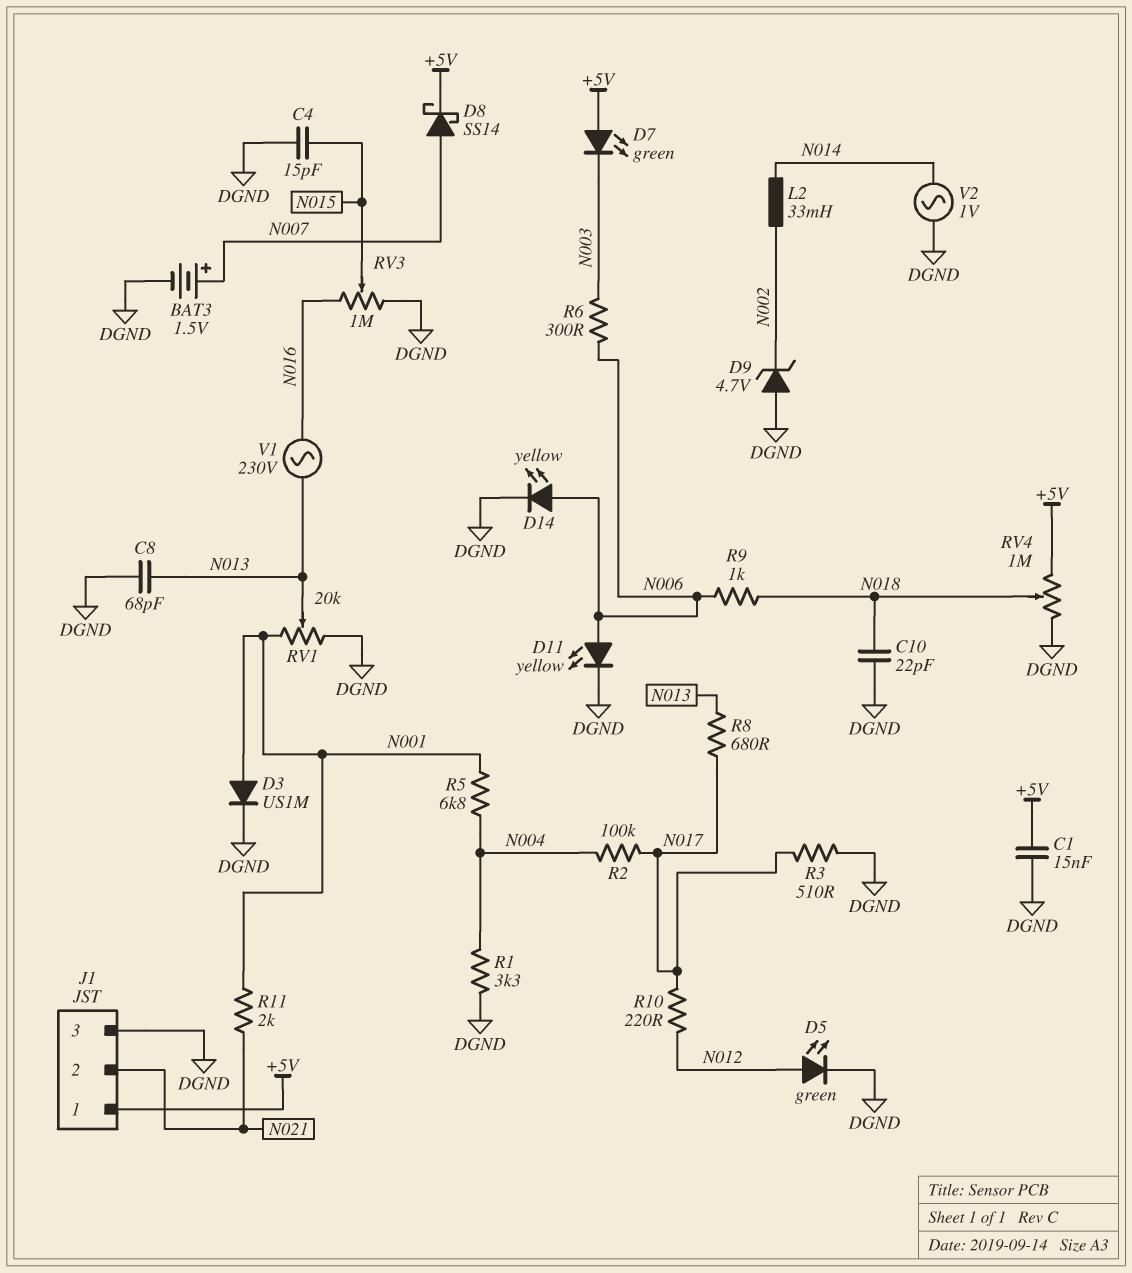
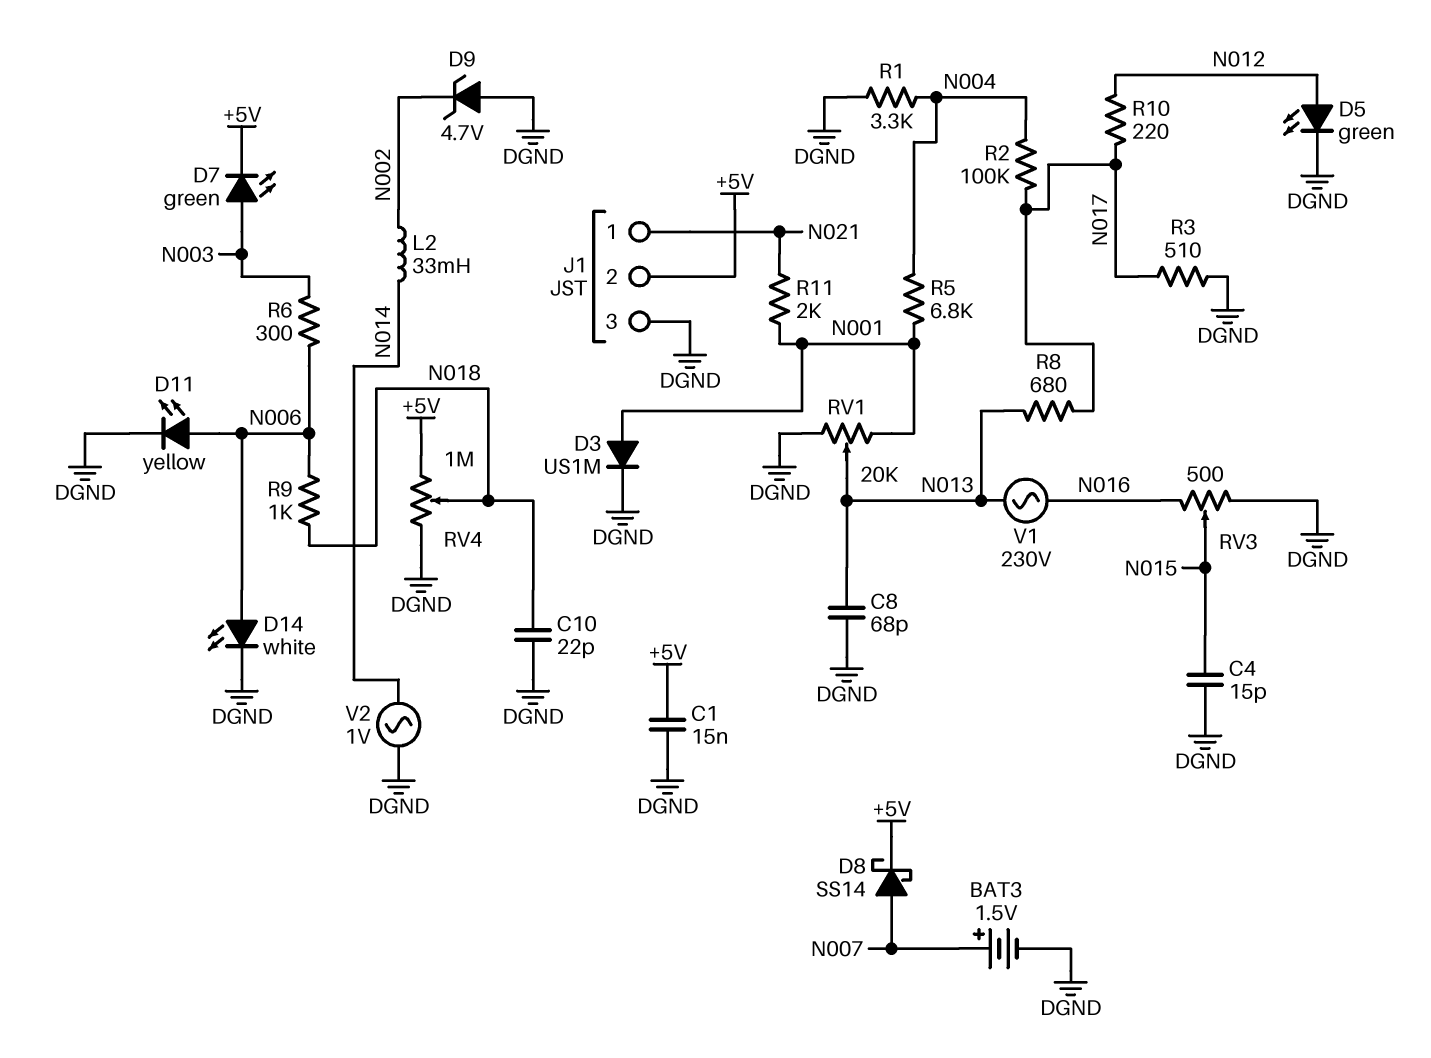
D7: LED green (A +5V, K N003) -> LED green (A N003, K +5V)
D14: LED yellow (A N006, K DGND) -> LED white (A N006, K DGND)
J1 pin 1: +5V -> N021
J1 pin 2: N021 -> +5V
RV3: 1M (DGND, N016, wiper N015) -> 500 (DGND, N016, wiper N015)

